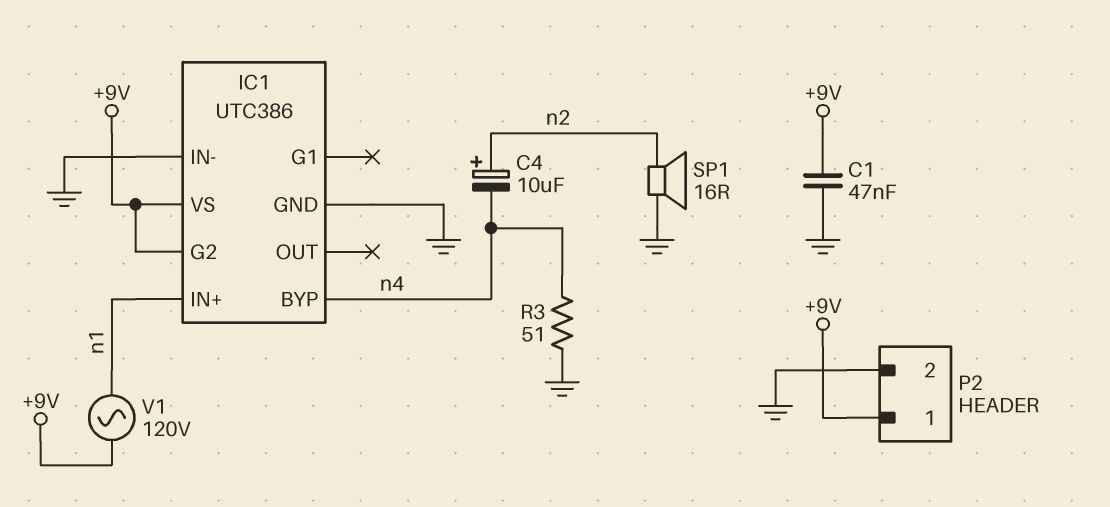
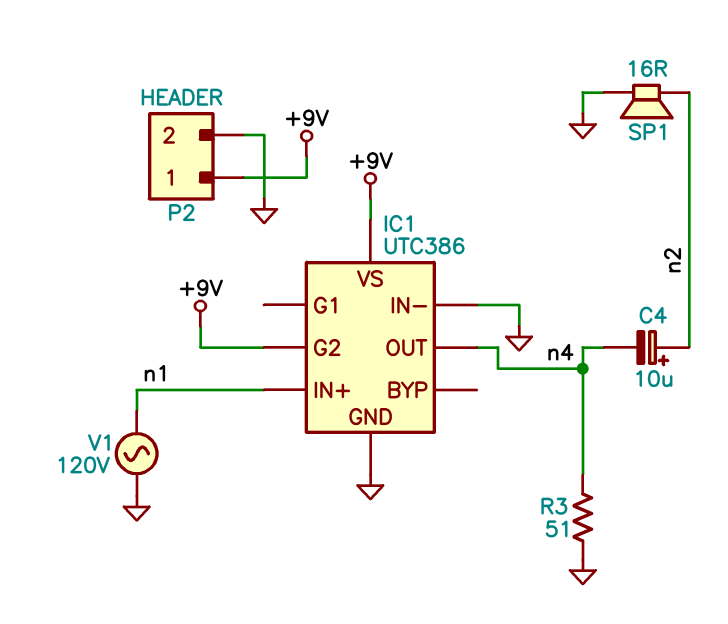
C1: 47nF (+9V, GND) -> none
IC1 pin BYP: n4 -> none
IC1 pin OUT: none -> n4
V1: AC 120V (+9V, n1) -> AC 120V (GND, n1)

